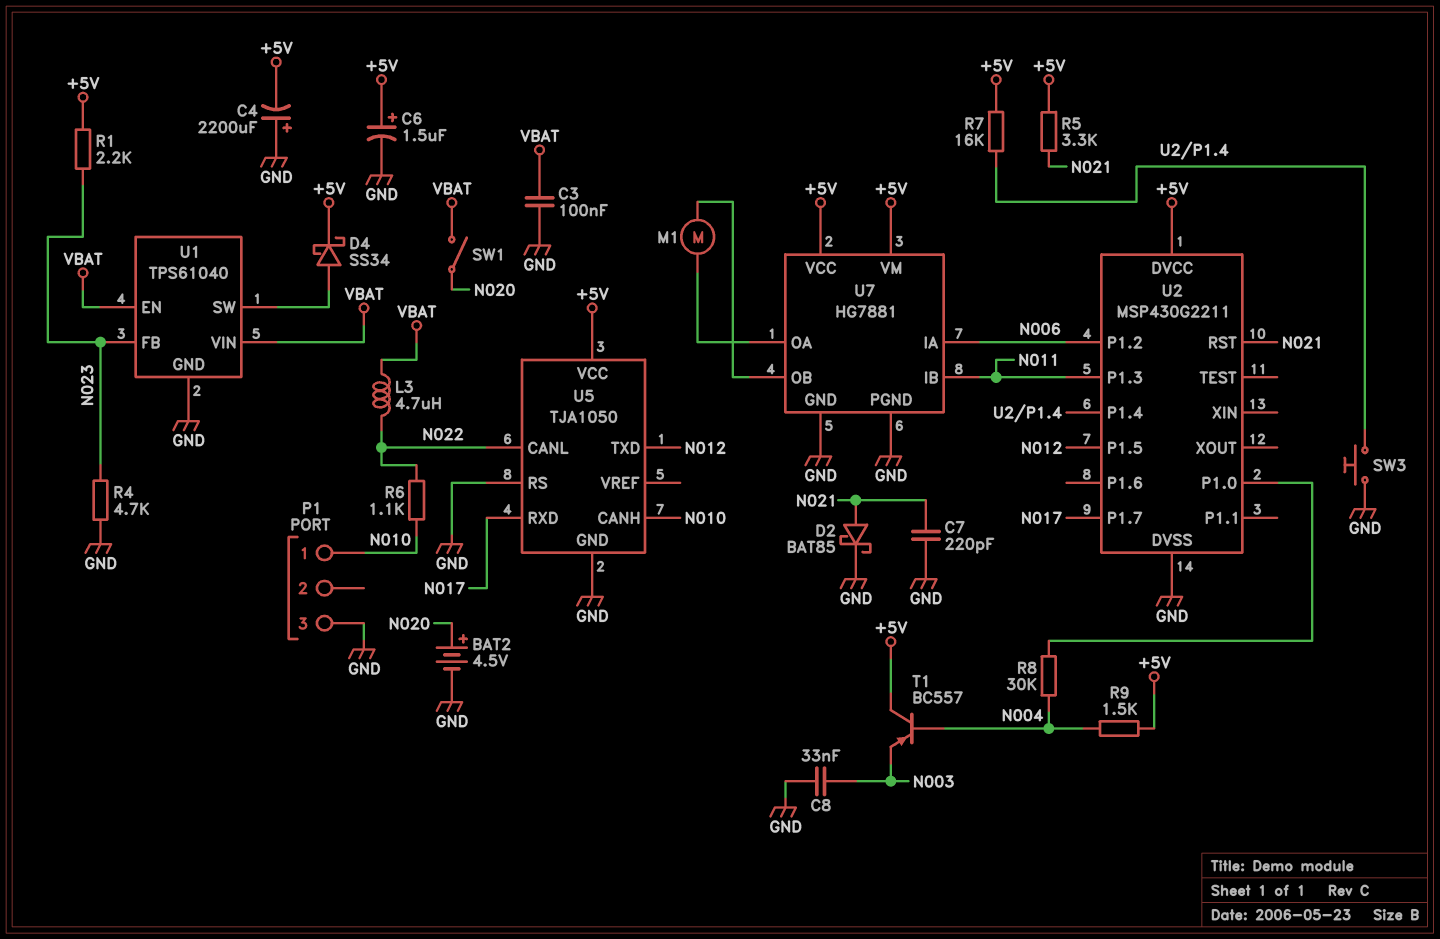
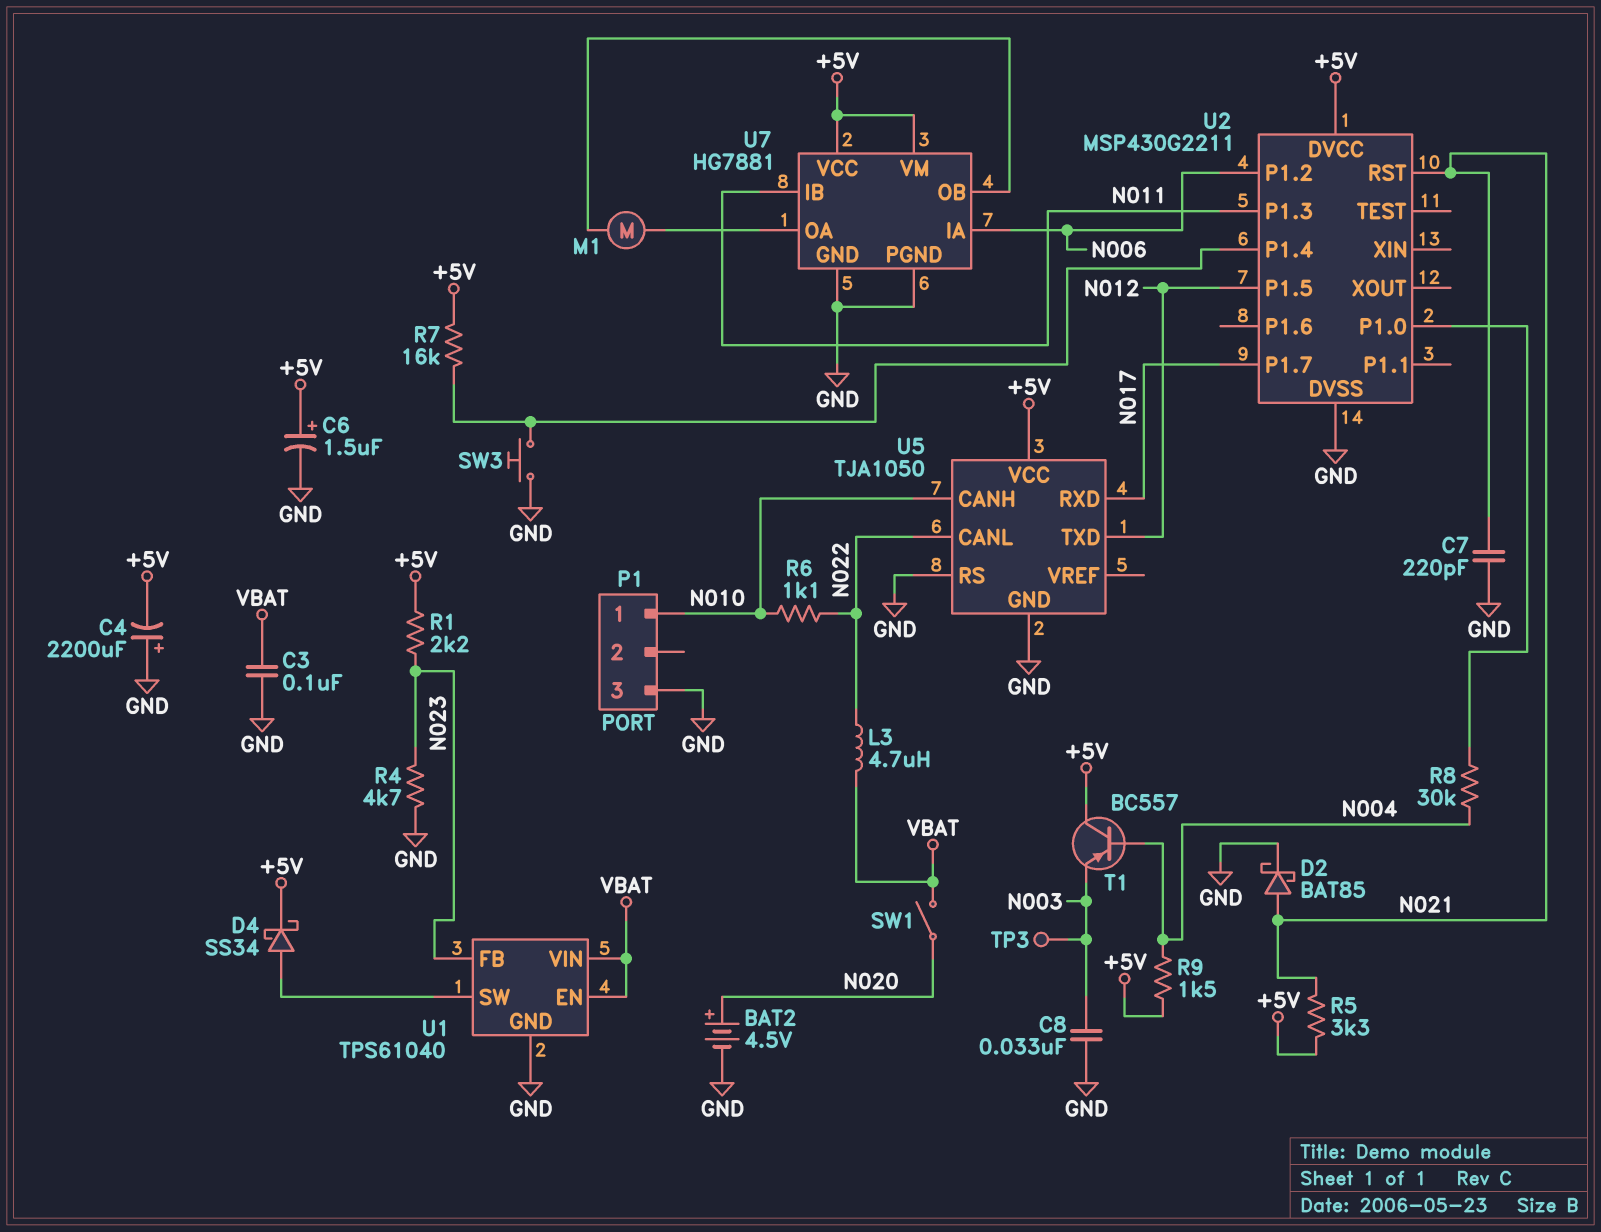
TP3: none -> test point (N003)

